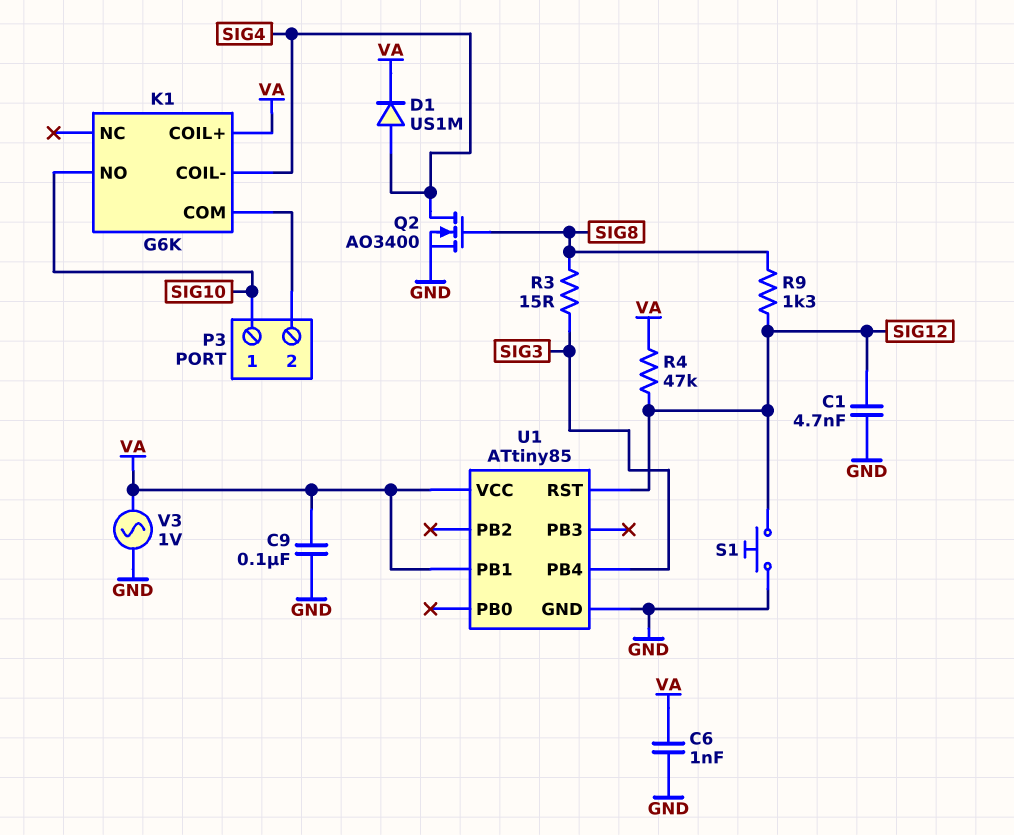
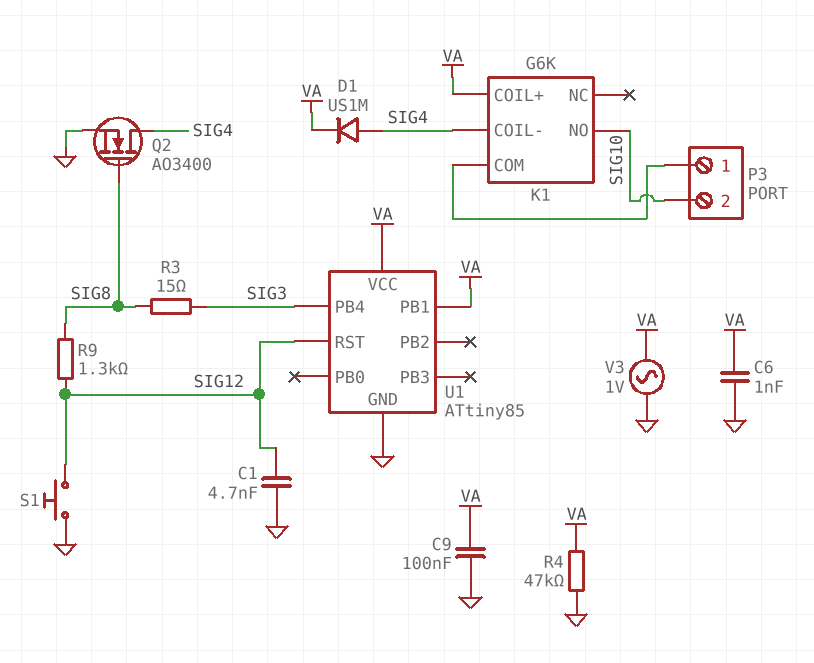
P3 pin 1: SIG10 -> K1/COM
P3 pin 2: K1/COM -> SIG10
R4: 47k (SIG12, VA) -> 47k (GND, VA)

